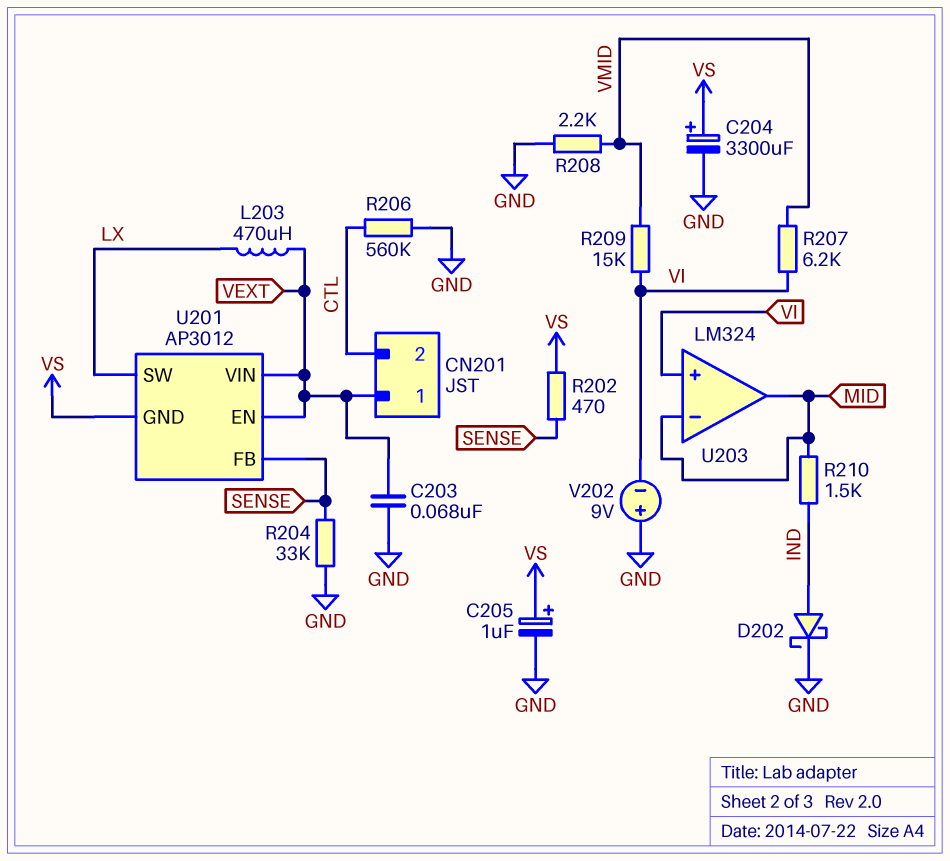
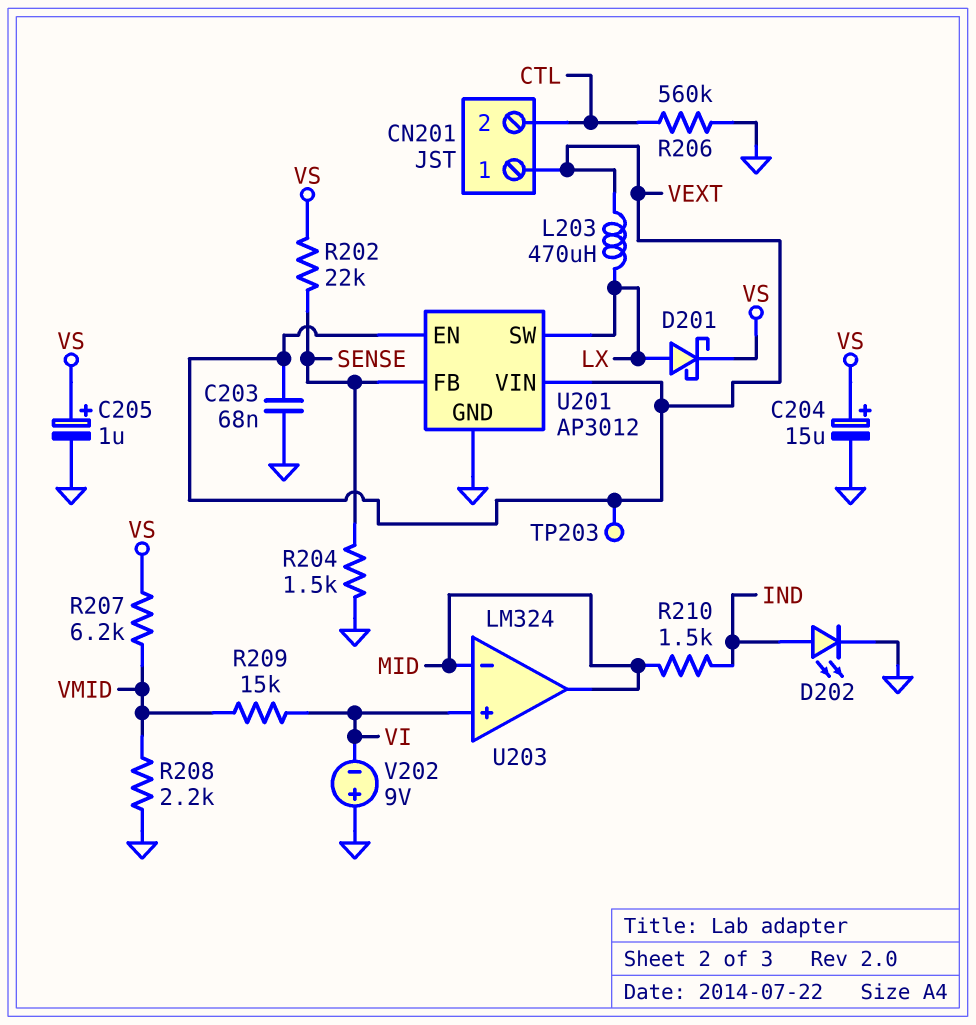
C204: 3300uF (plus VS, minus GND) -> 15uF (plus VS, minus GND)
D201: none -> schottky (A LX, K VS)
D202: schottky (A IND, K GND) -> LED (A IND, K GND)
R202: 470 (SENSE, VS) -> 22k (SENSE, VS)
R204: 33k (GND, SENSE) -> 1.5k (GND, SENSE)
R207: 6.2k (VI, VMID) -> 6.2k (VMID, VS)
TP203: none -> test point (VEXT)
U201 pin GND: VS -> GND

